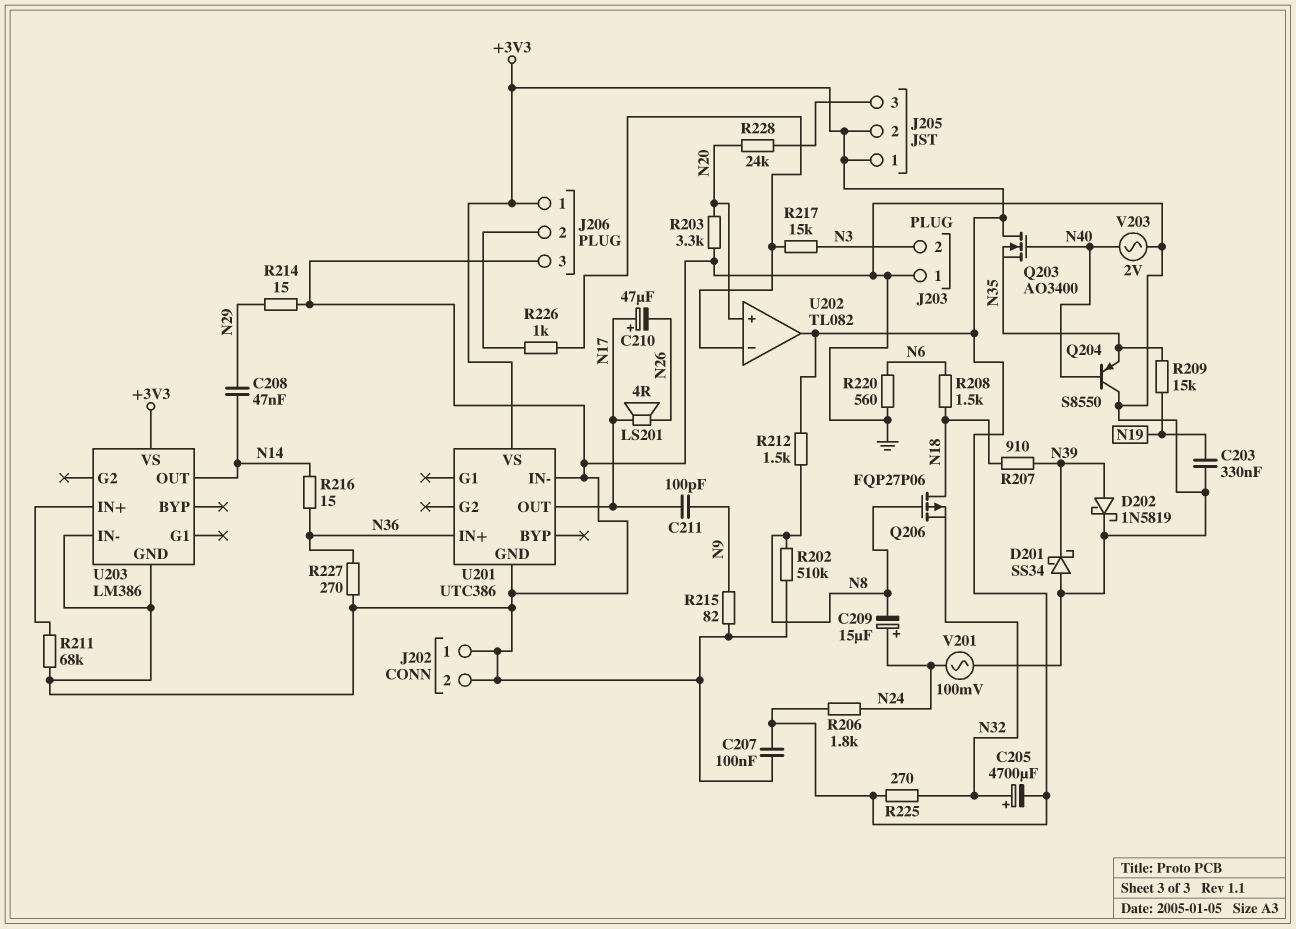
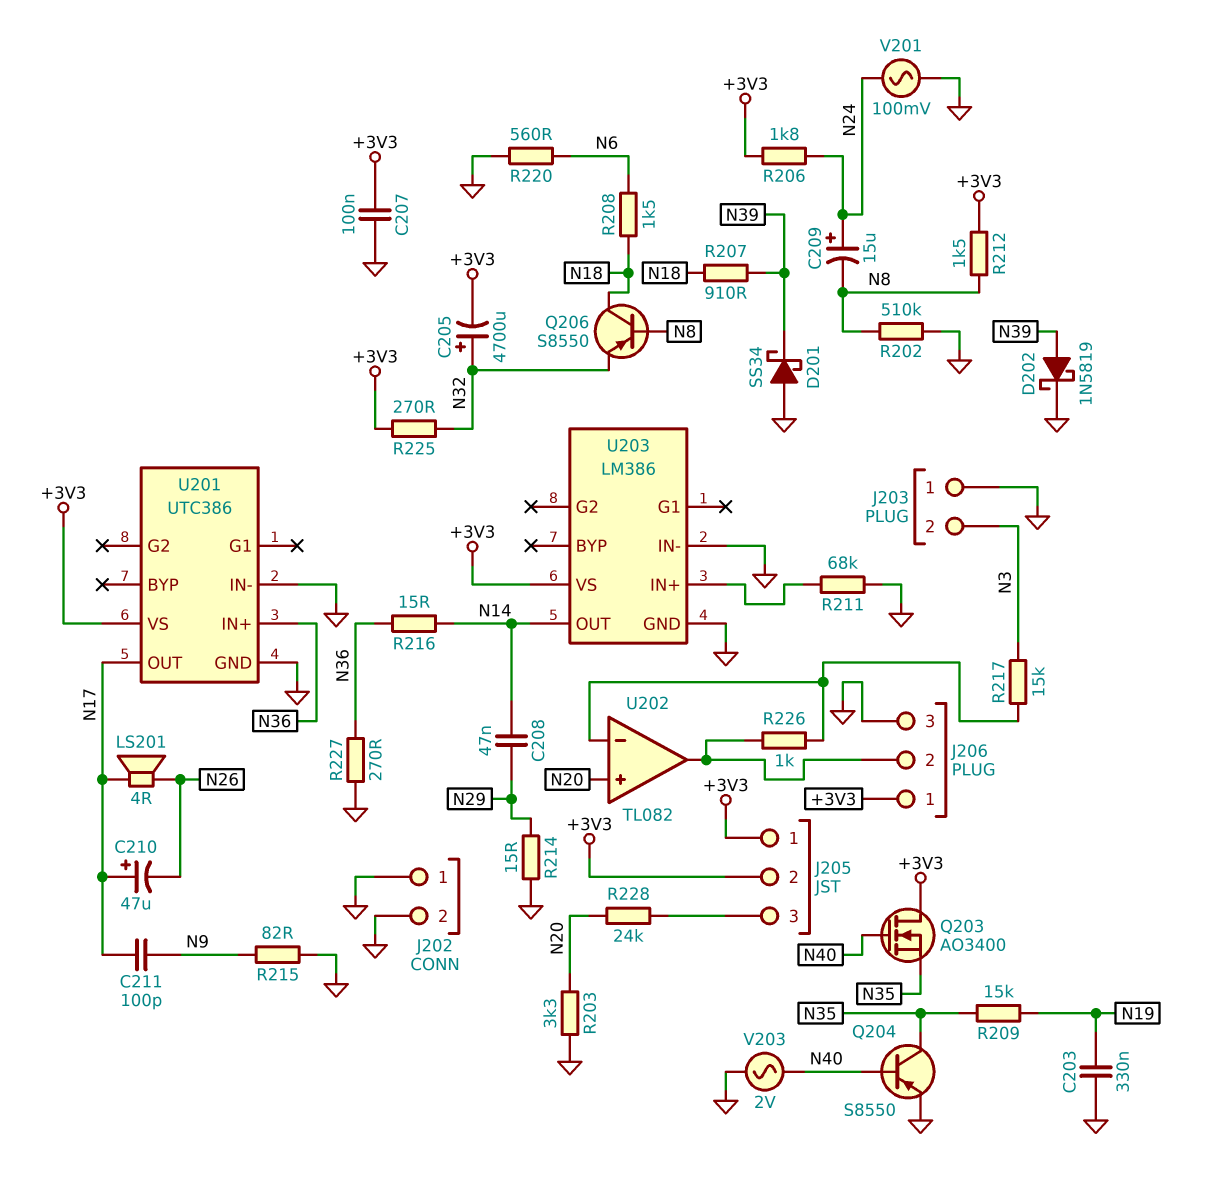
Q204: PNP S8550 (B N40, C GND, E N35) -> PNP S8550 (B N40, C N35, E GND)
Q206: PMOS FQP27P06 (G N8, D N18, S N32) -> PNP S8550 (B N8, C N18, E N32)
U202 pin out: +3V3 -> J206/2

